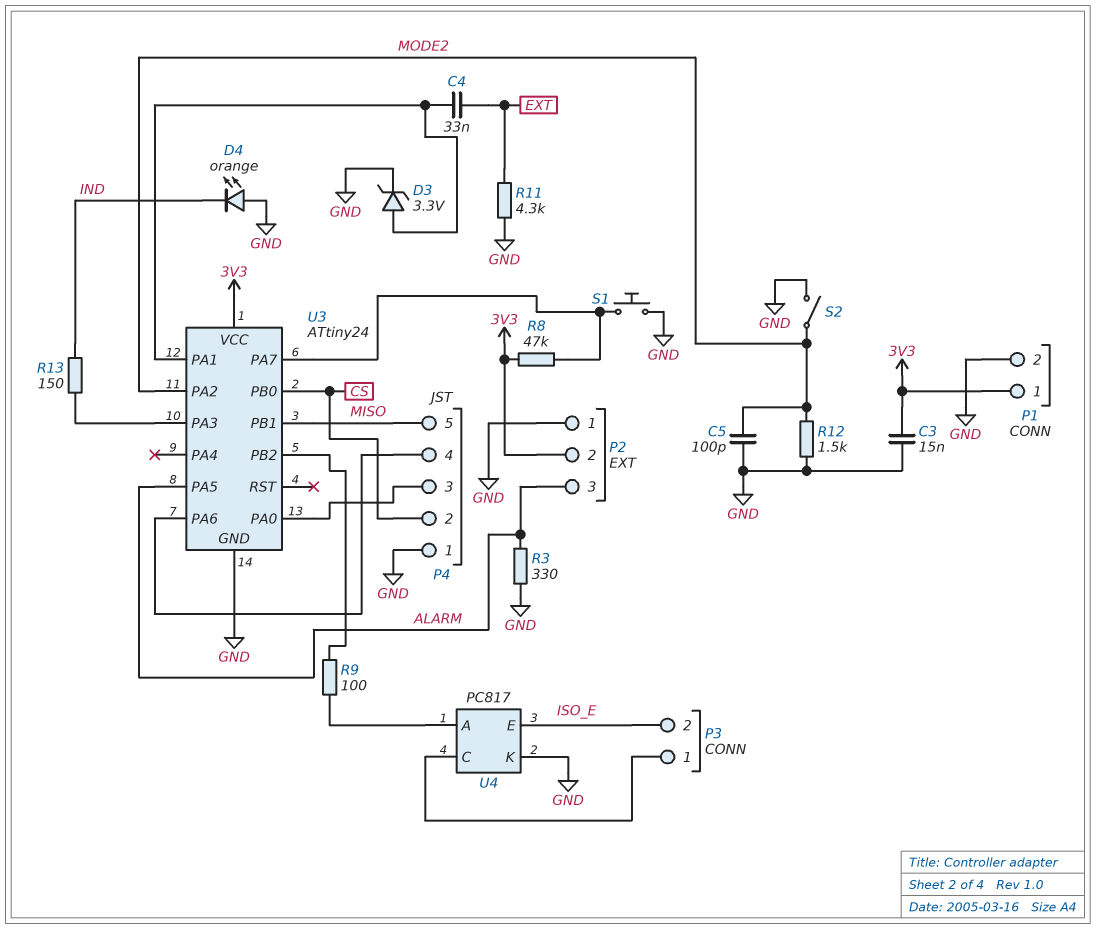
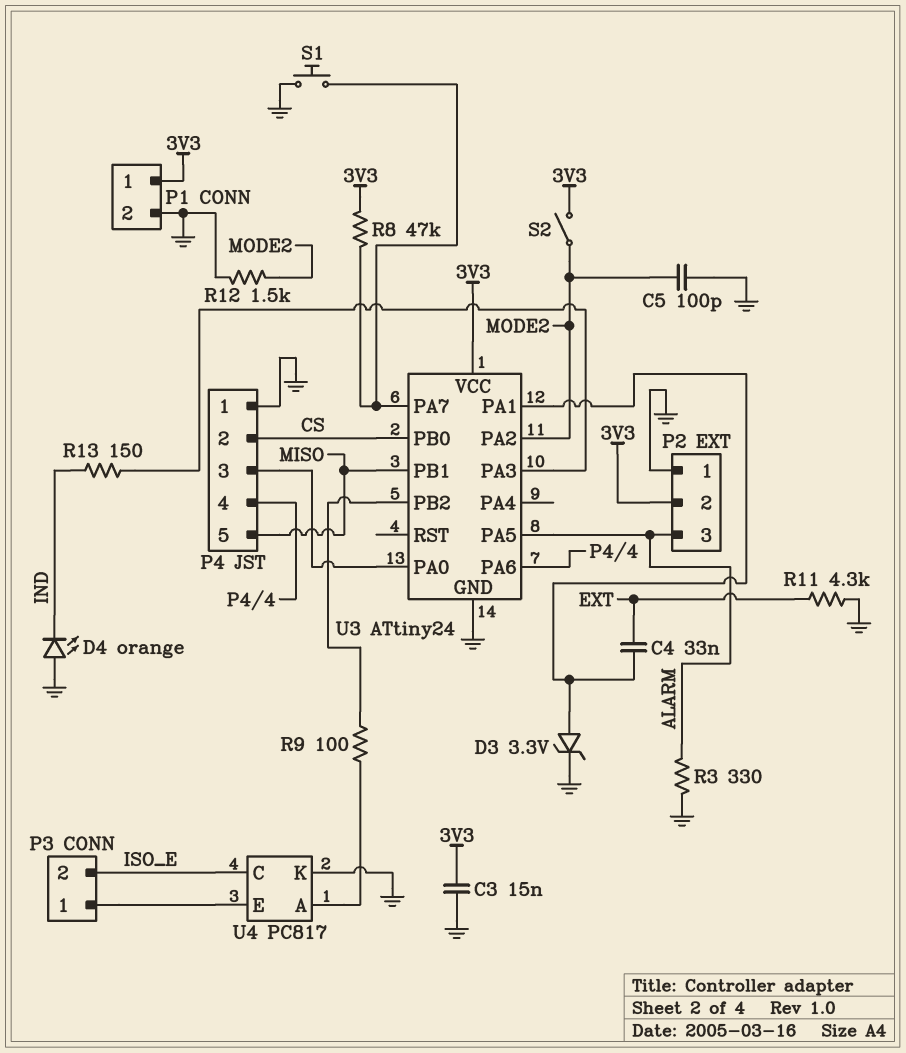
S2: switch (GND, MODE2) -> switch (3V3, MODE2)
U4 pin C: P3/1 -> ISO_E
U4 pin E: ISO_E -> P3/1

